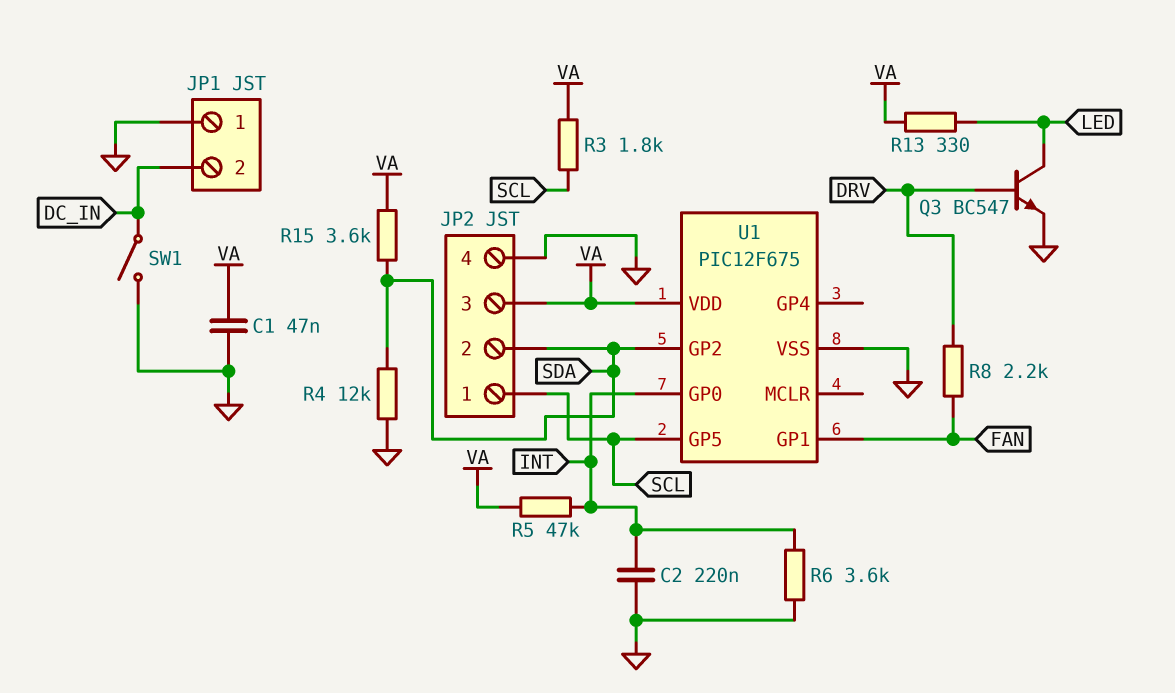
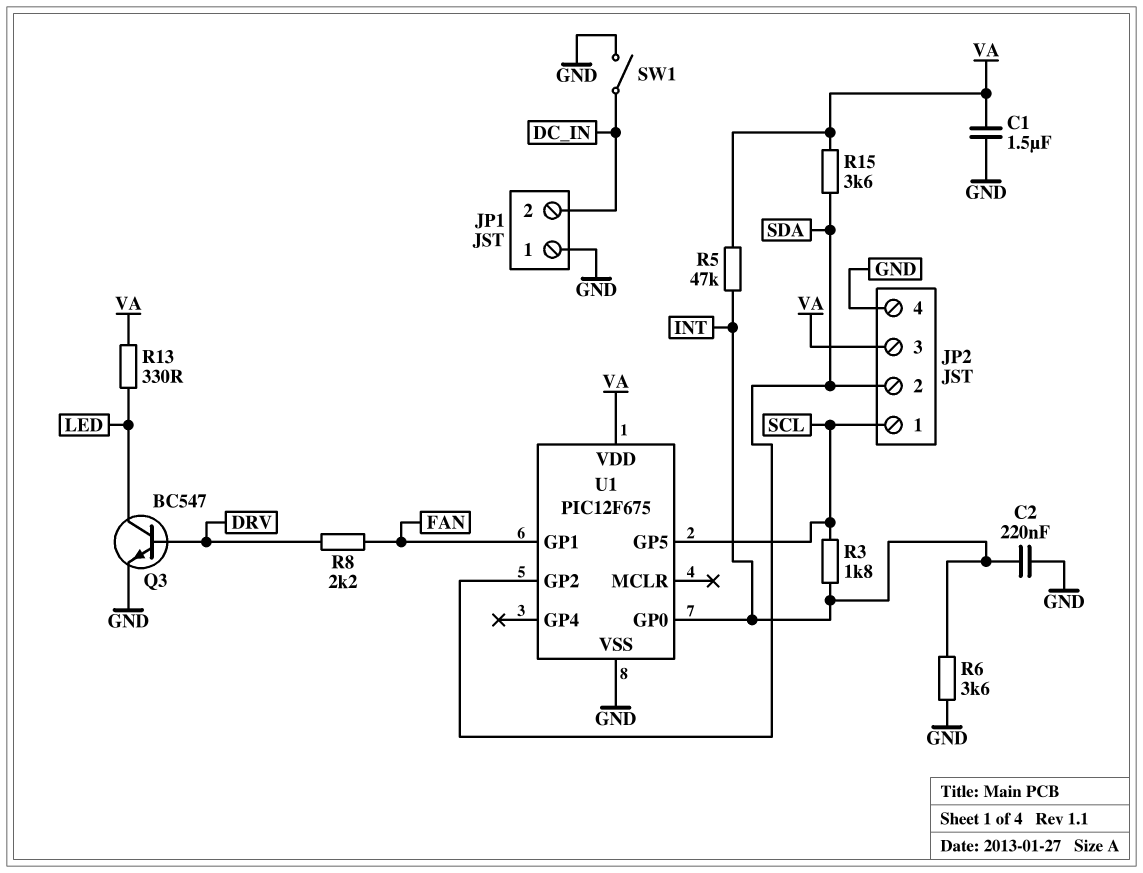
C1: 47nF (GND, VA) -> 1.5uF (GND, VA)
R3: 1.8k (SCL, VA) -> 1.8k (INT, SCL)
R4: 12k (GND, SDA) -> none

